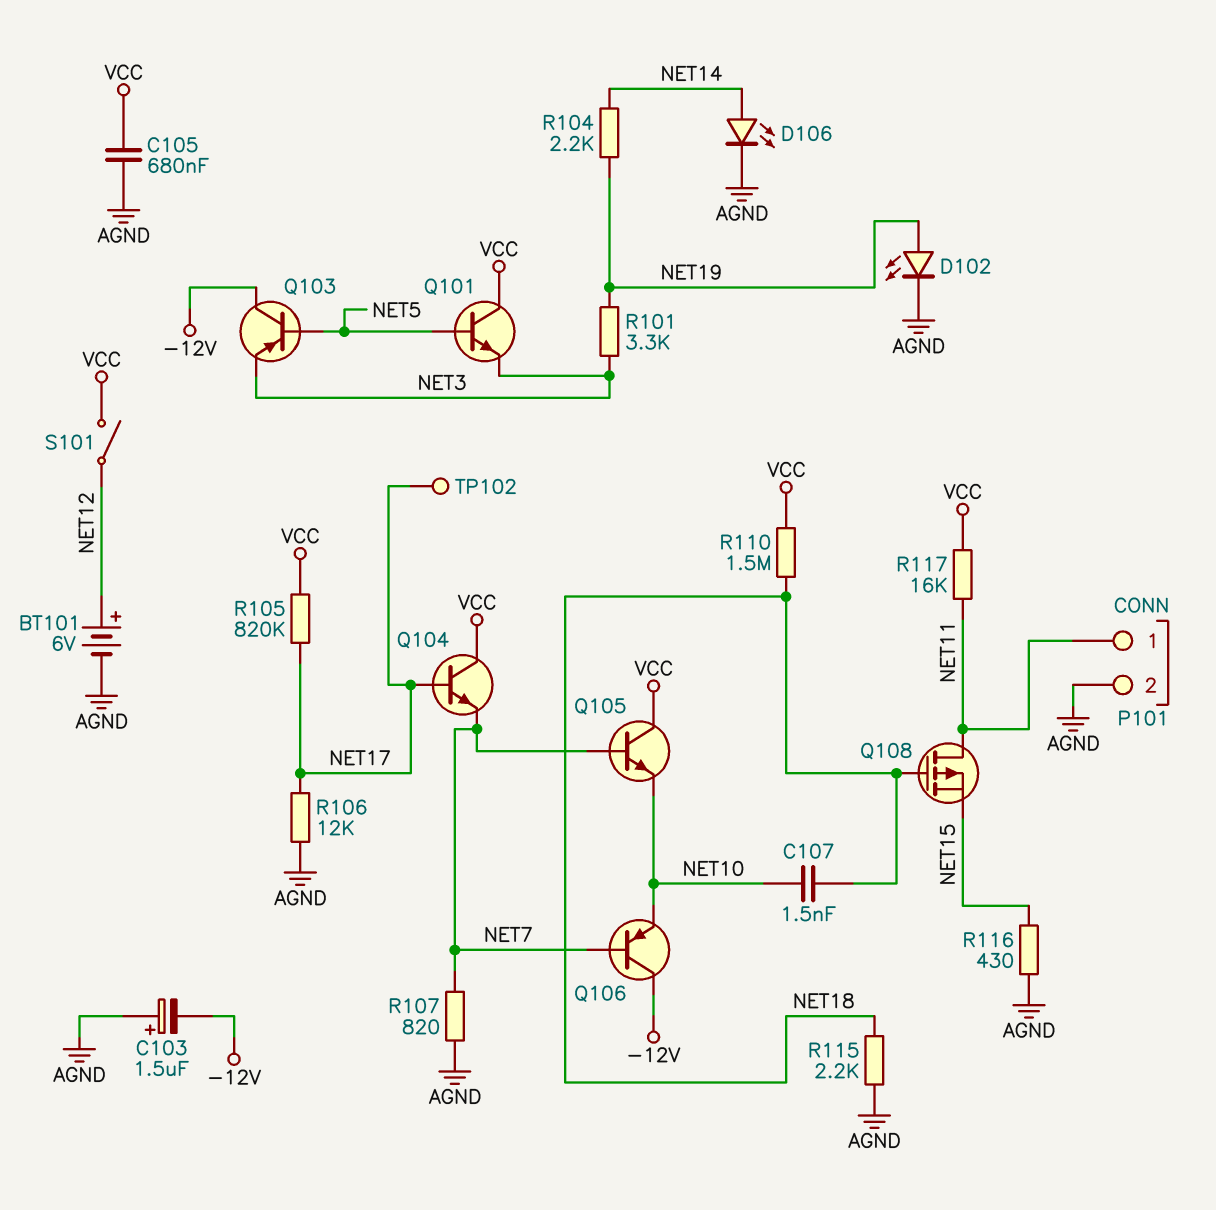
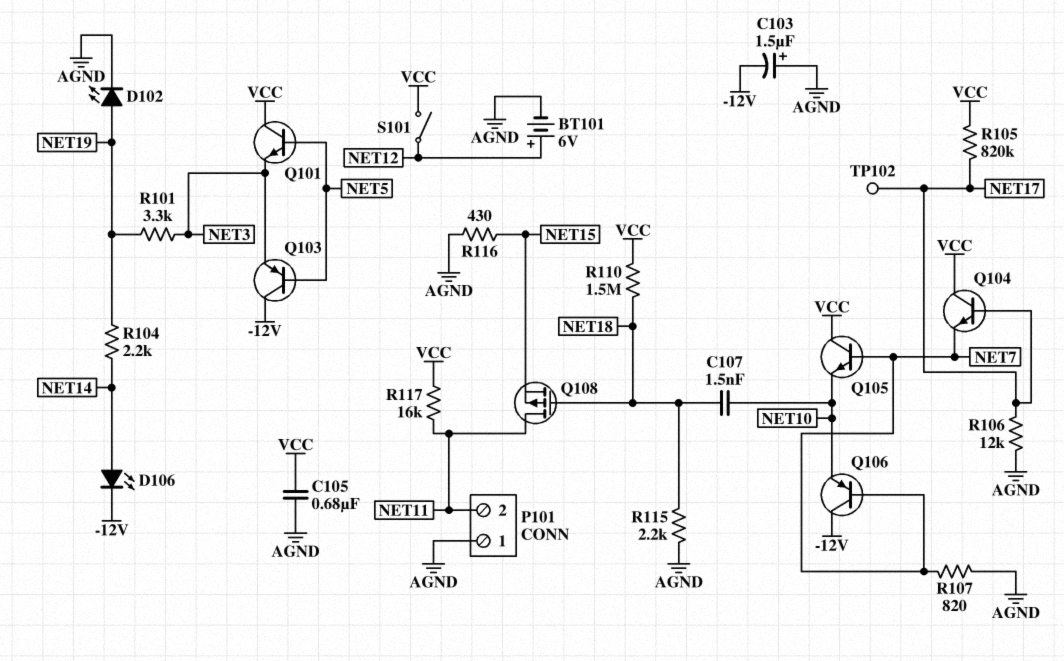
D106: LED (A NET14, K AGND) -> LED (A NET14, K -12V)
P101 pin 1: NET11 -> AGND
P101 pin 2: AGND -> NET11

